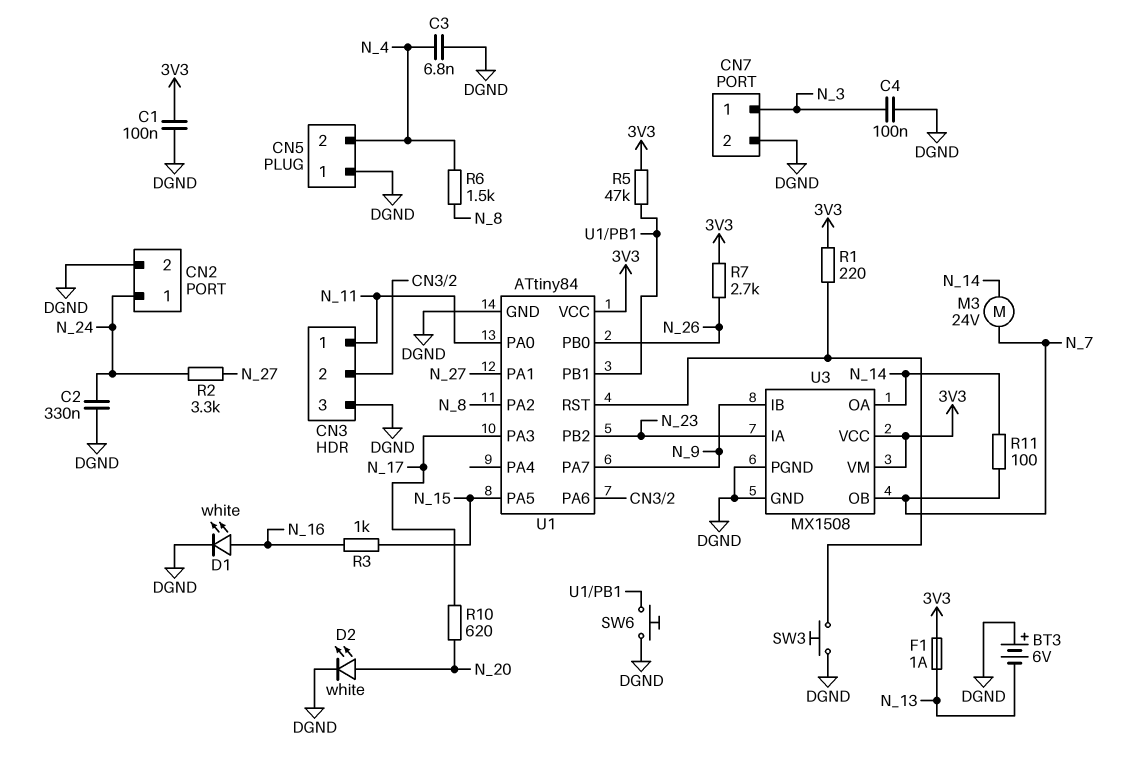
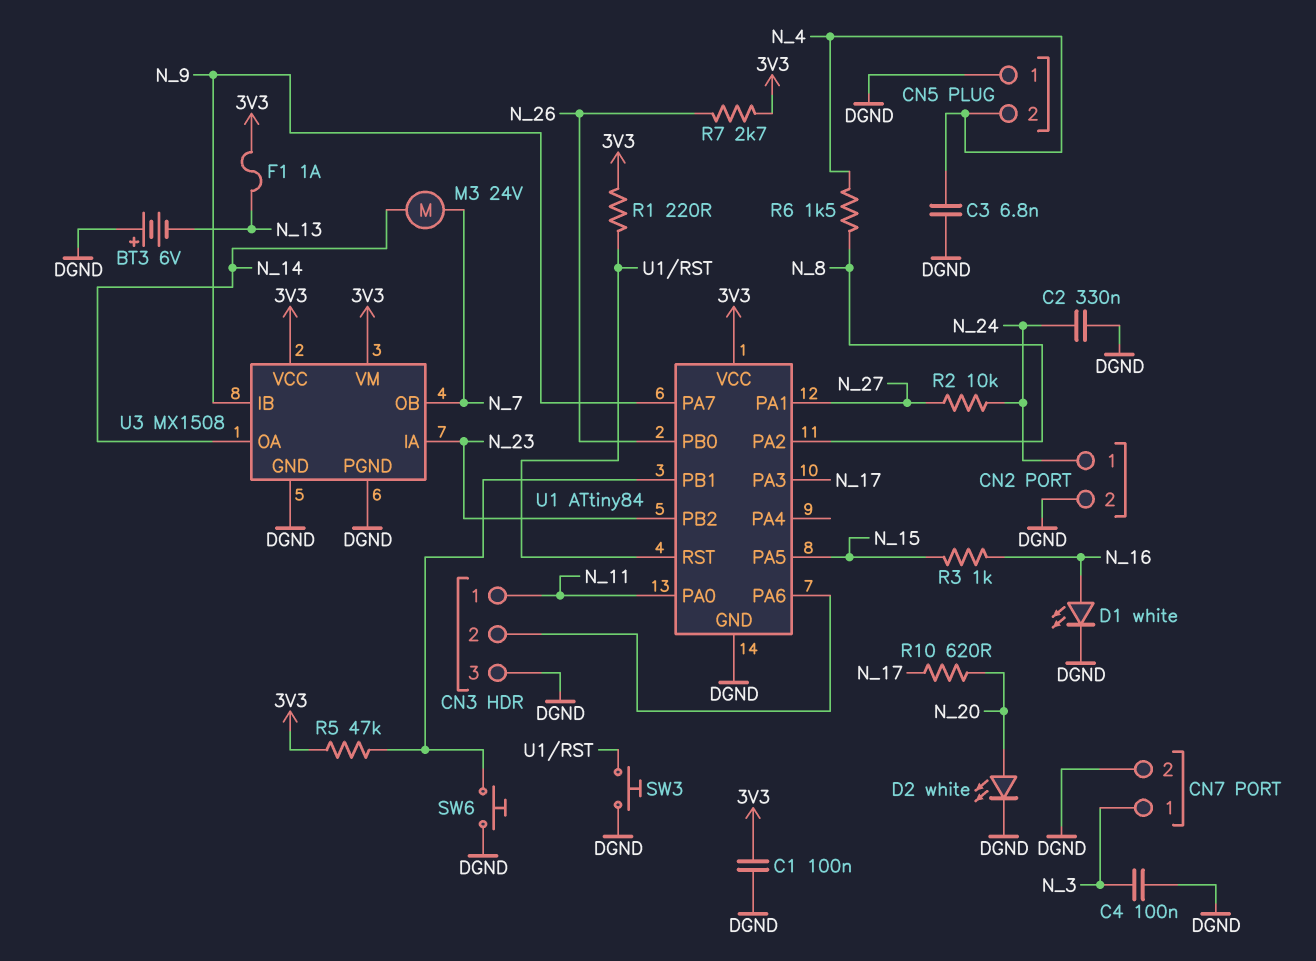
R2: 3.3k (N_24, N_27) -> 10k (N_24, N_27)
R11: 100 (N_7, N_14) -> none

